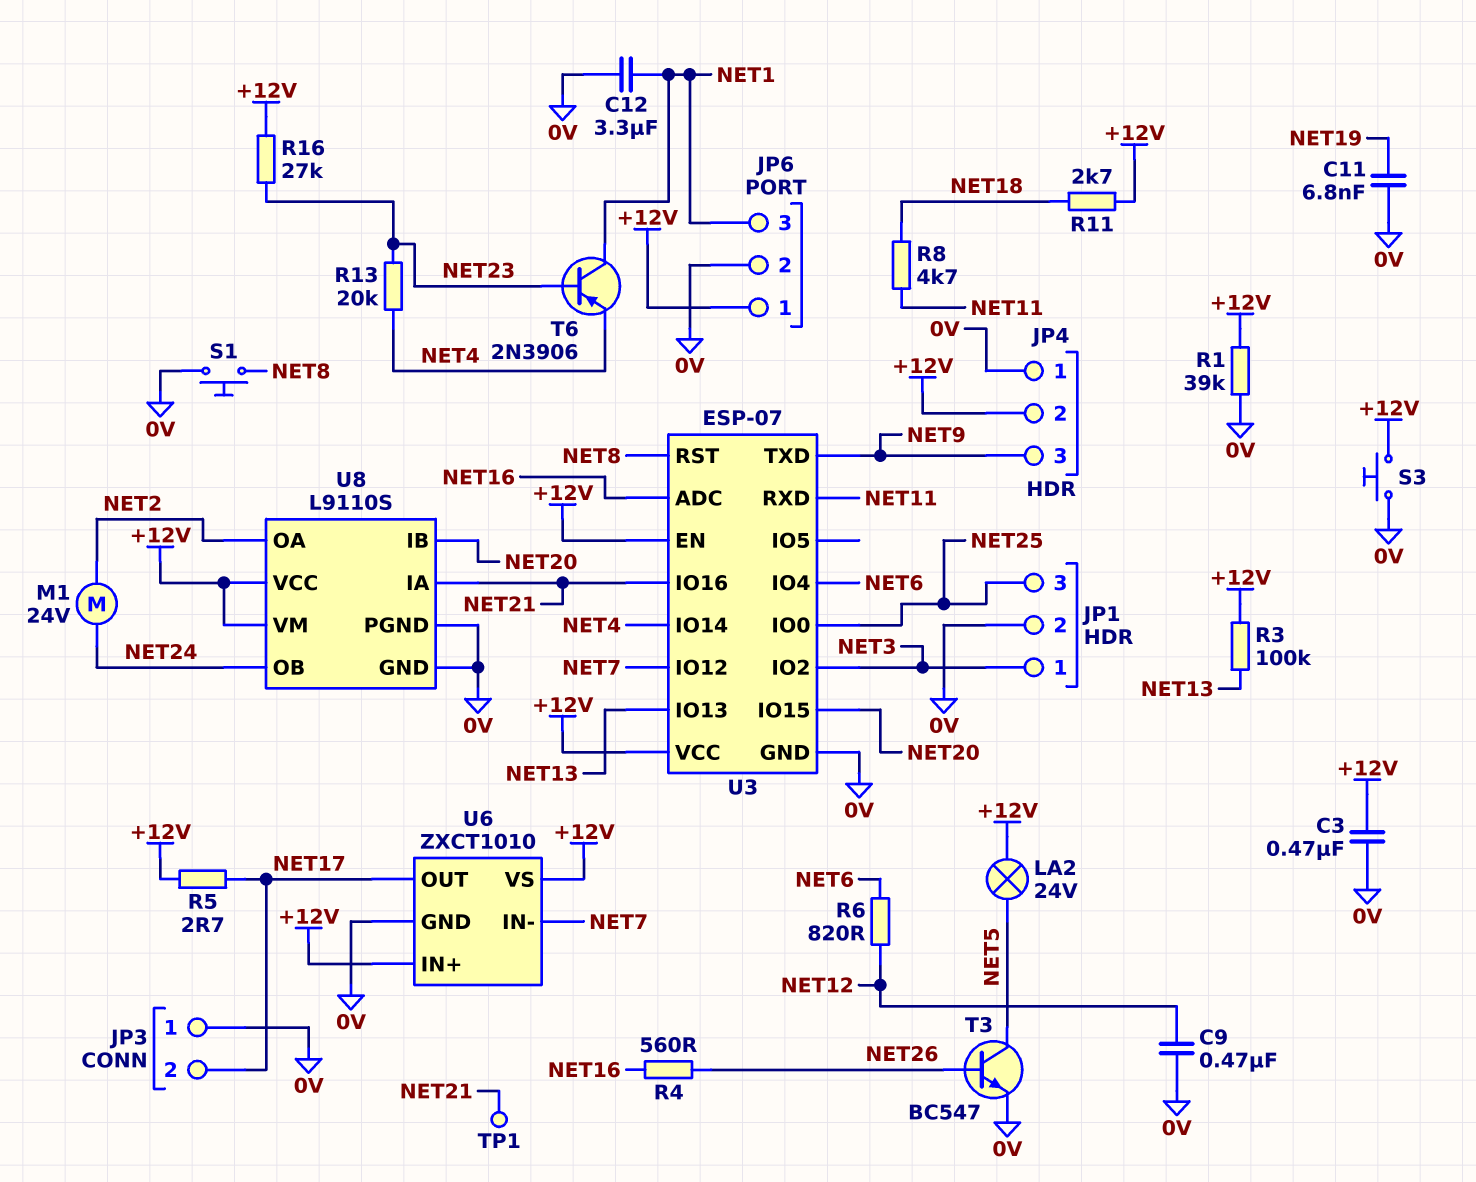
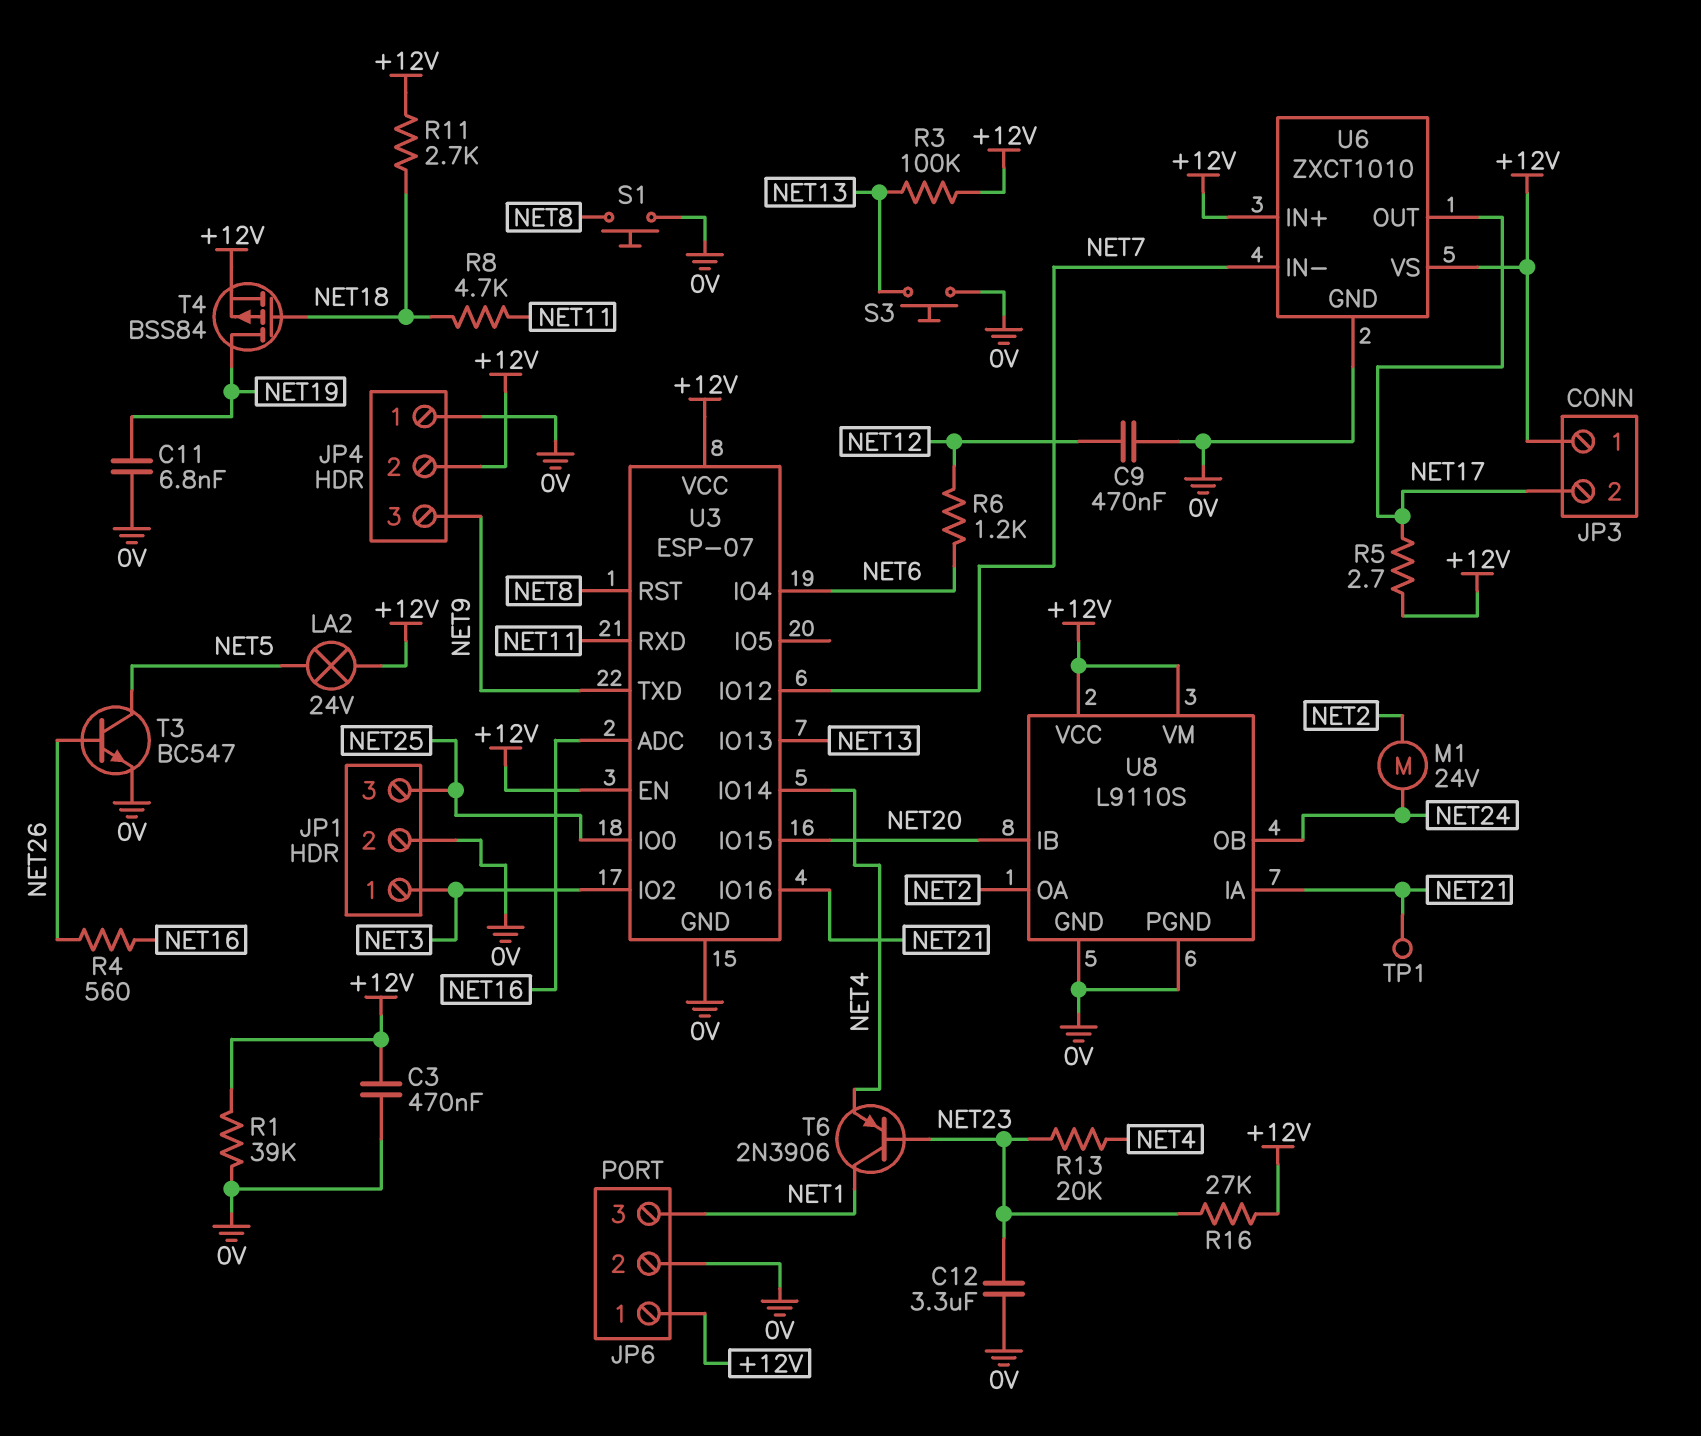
C12: 3.3uF (0V, NET1) -> 3.3uF (0V, NET23)
JP3 pin 1: 0V -> +12V
R6: 820 (NET6, NET12) -> 1.2k (NET6, NET12)
S3: button (+12V, 0V) -> button (0V, NET13)
T4: none -> PMOS BSS84 (G NET18, D NET19, S +12V)

